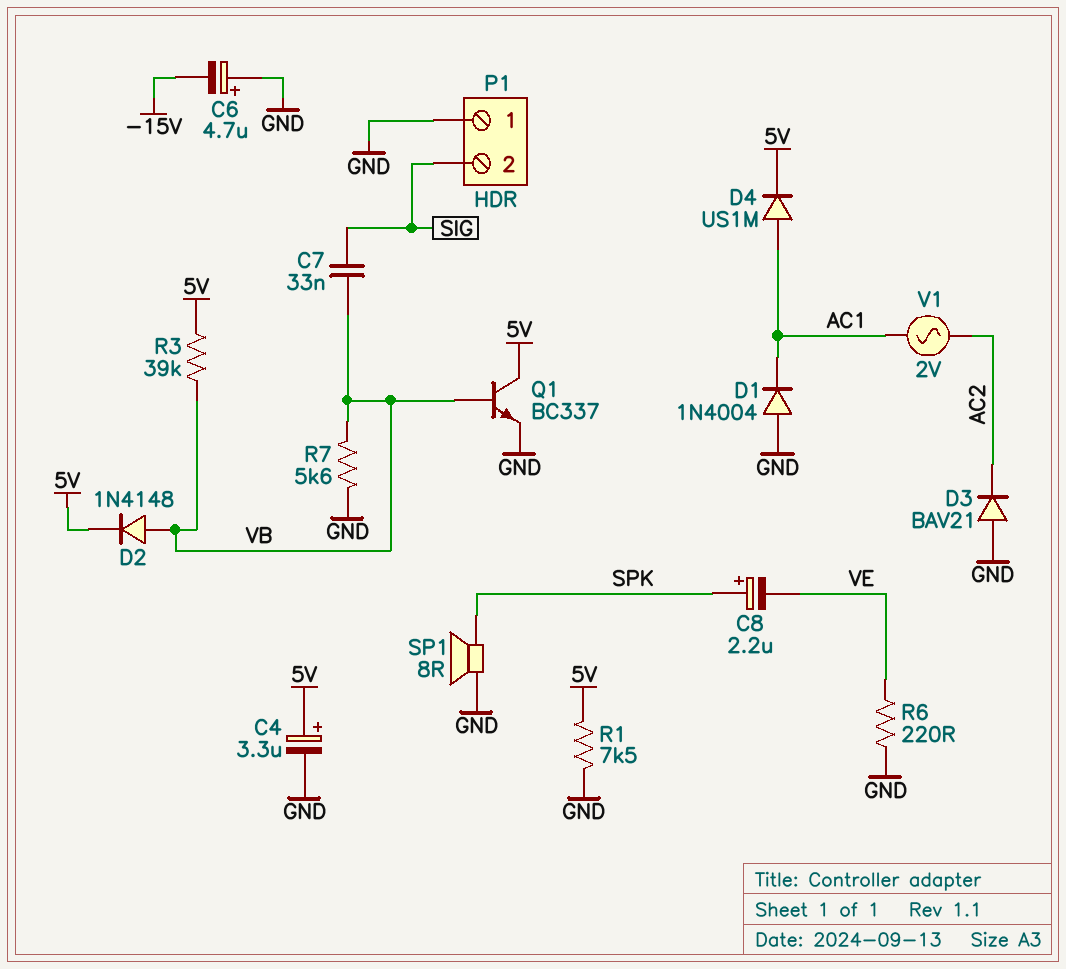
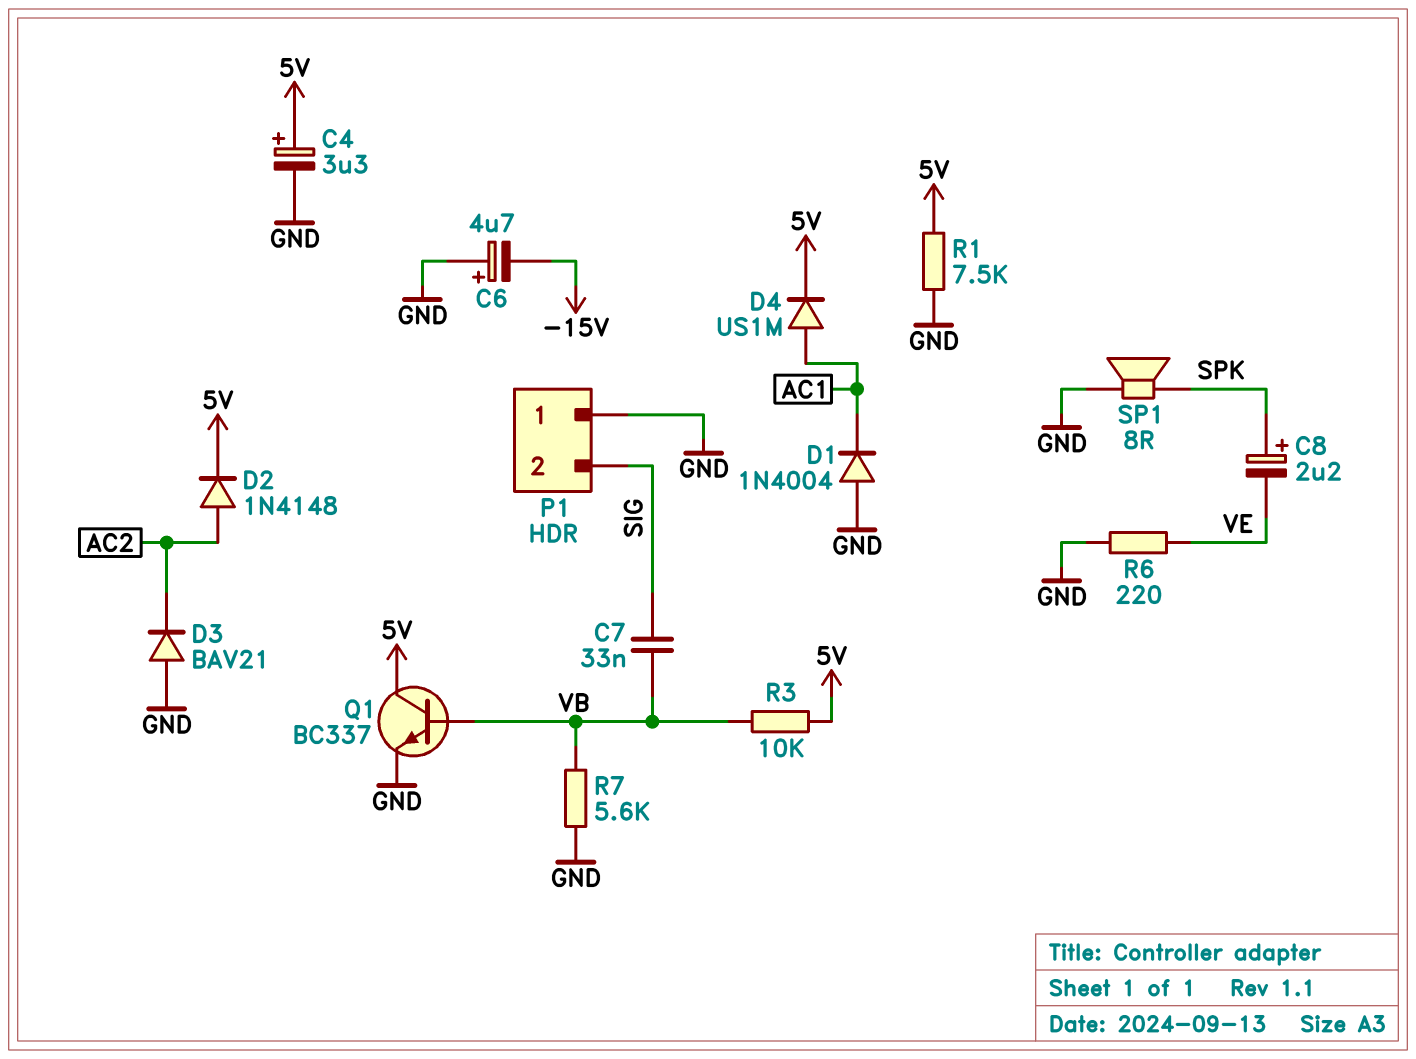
D2: diode 1N4148 (A VB, K 5V) -> diode 1N4148 (A AC2, K 5V)
R3: 39k (5V, VB) -> 10k (5V, VB)
V1: AC 2V (AC1, AC2) -> none

